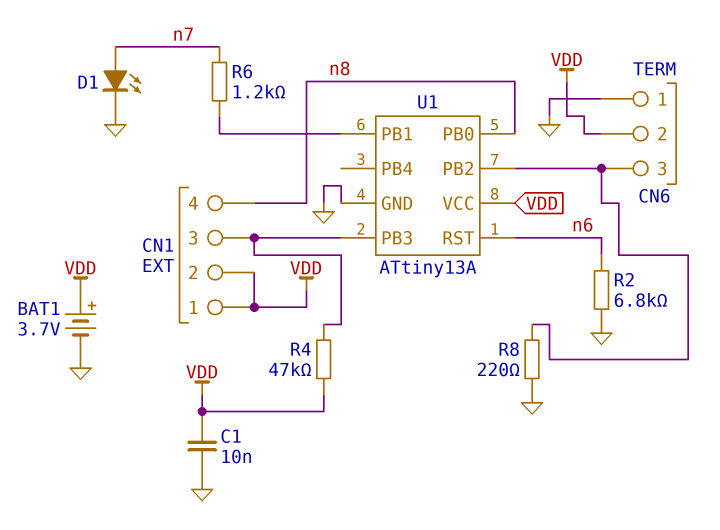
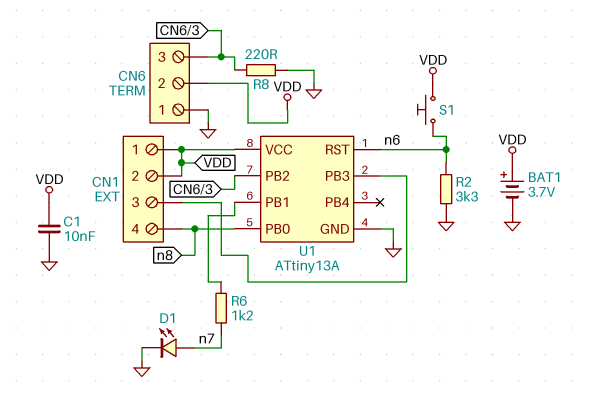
R2: 6.8k (GND, n6) -> 3.3k (GND, n6)
R4: 47k (CN1/3, VDD) -> none
S1: none -> button (VDD, n6)

